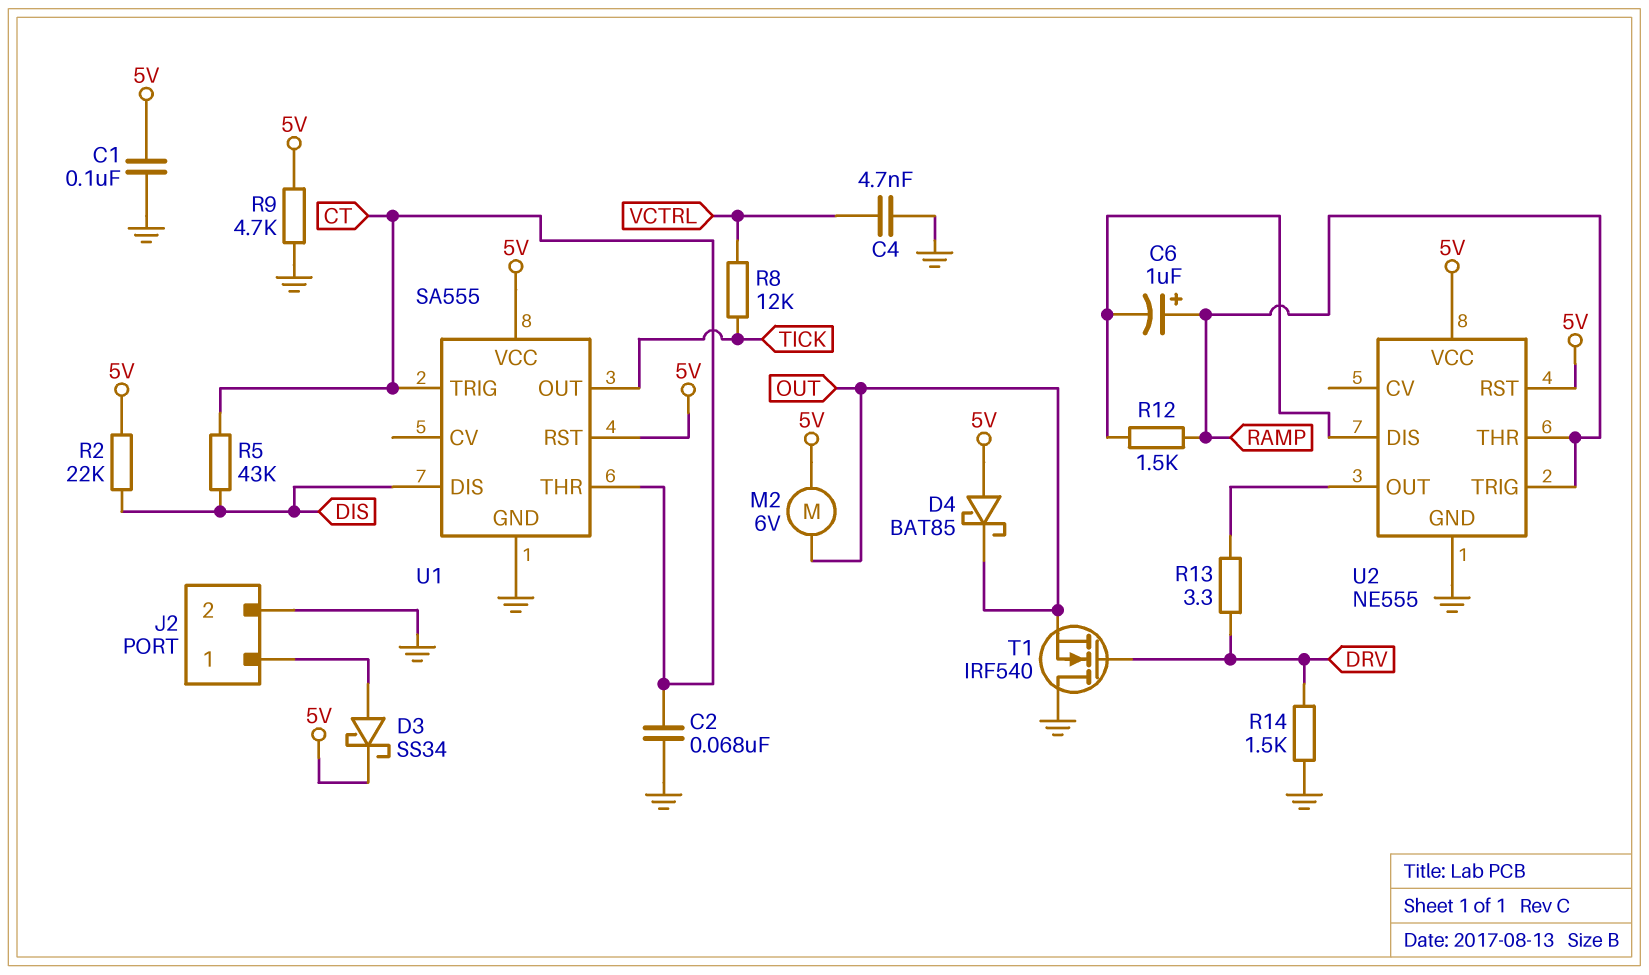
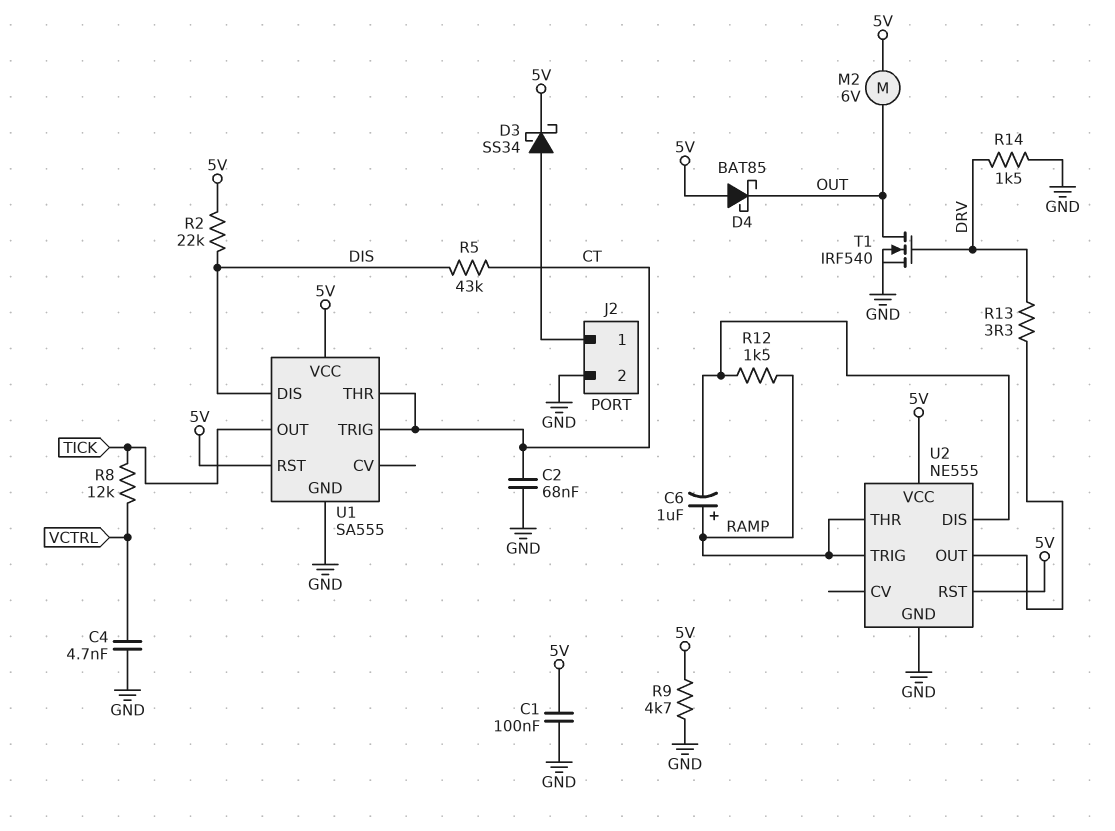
T1: NMOS IRF540 (G DRV, D GND, S OUT) -> NMOS IRF540 (G DRV, D OUT, S GND)

